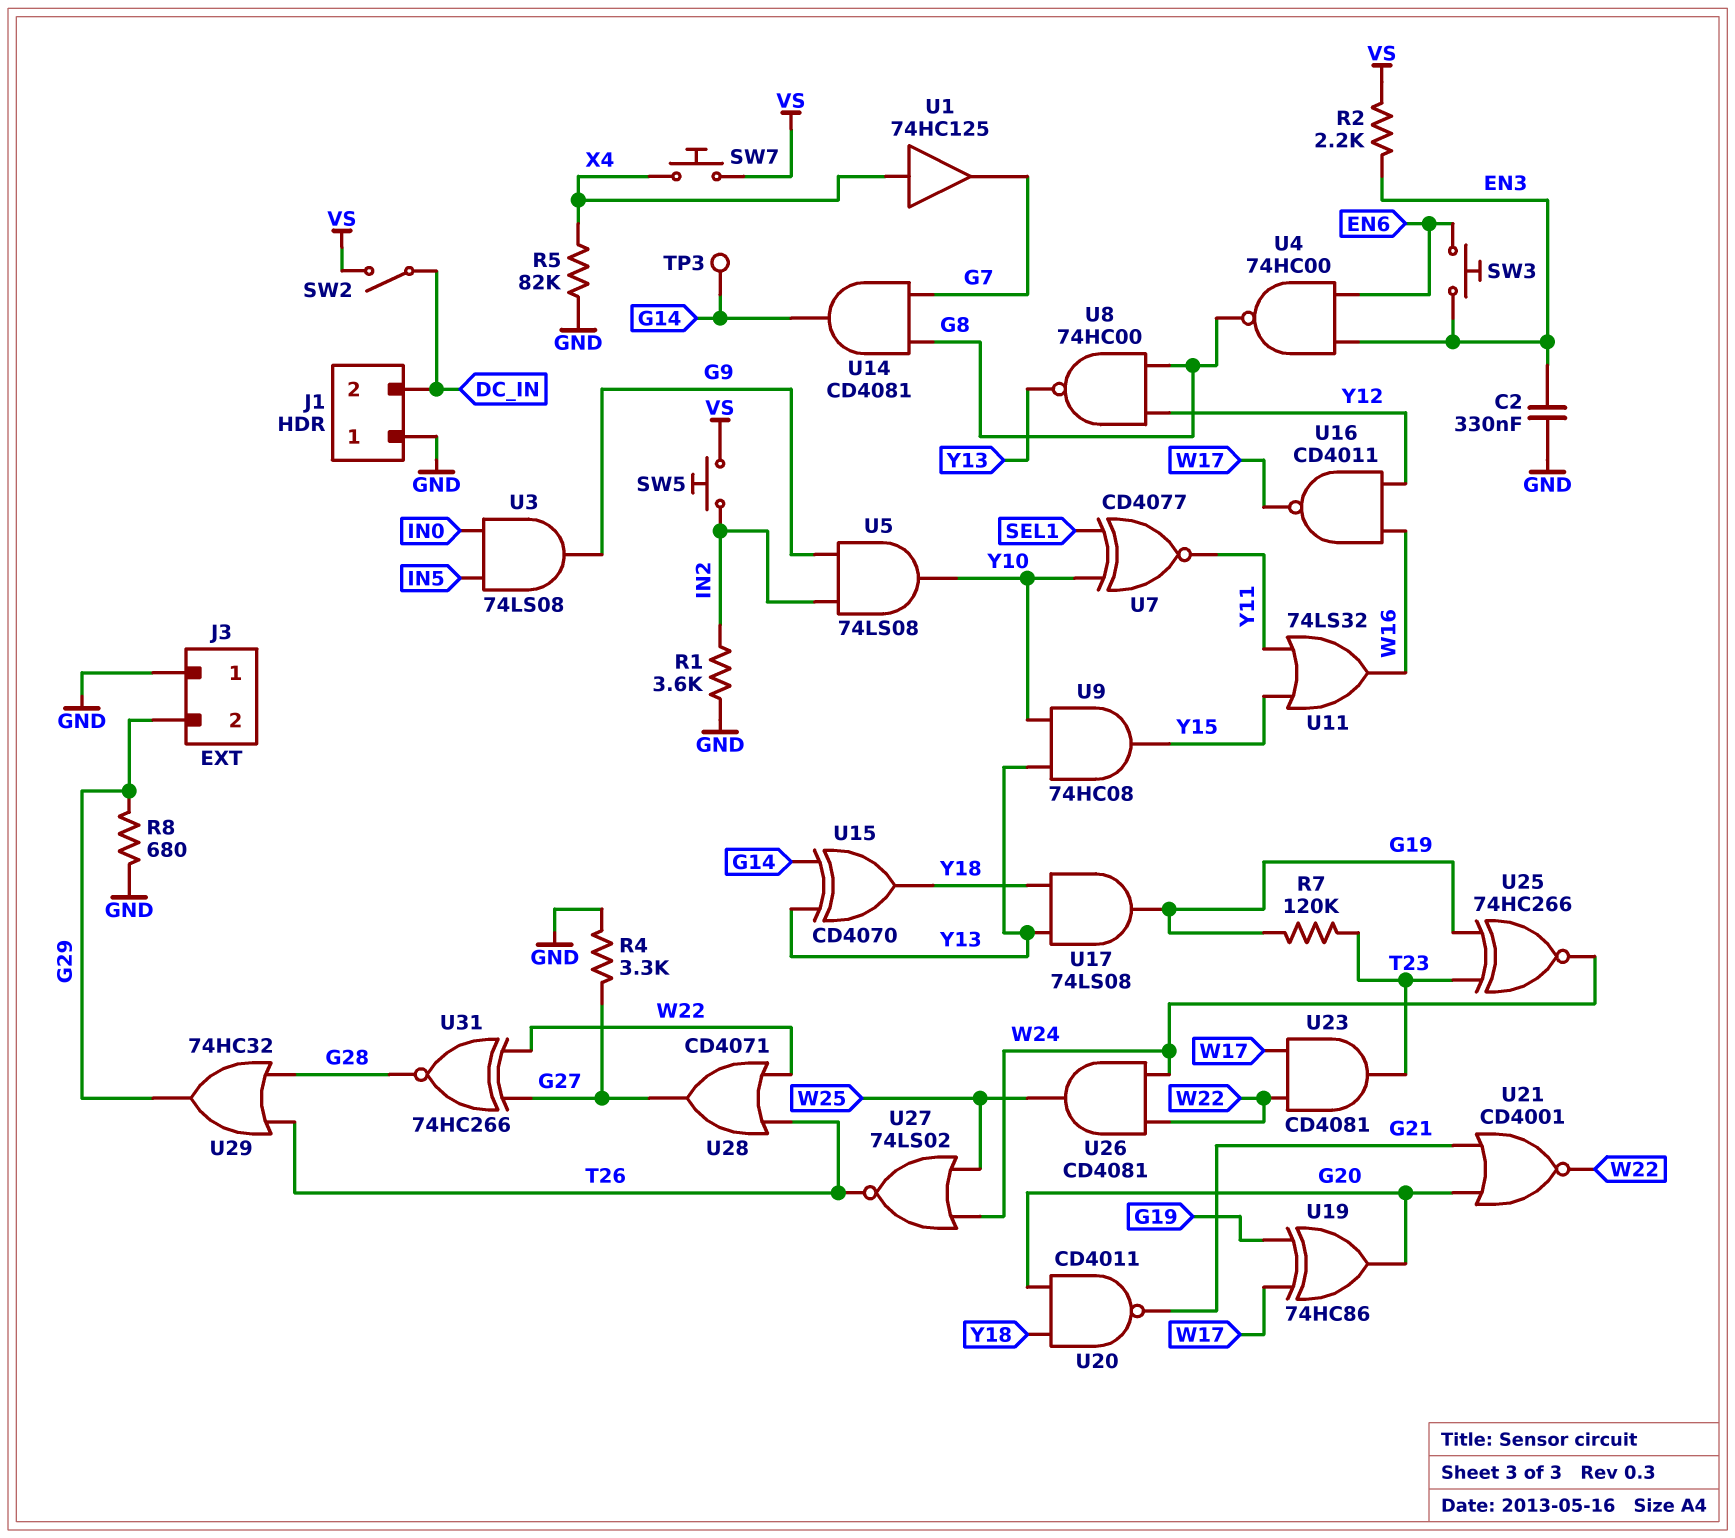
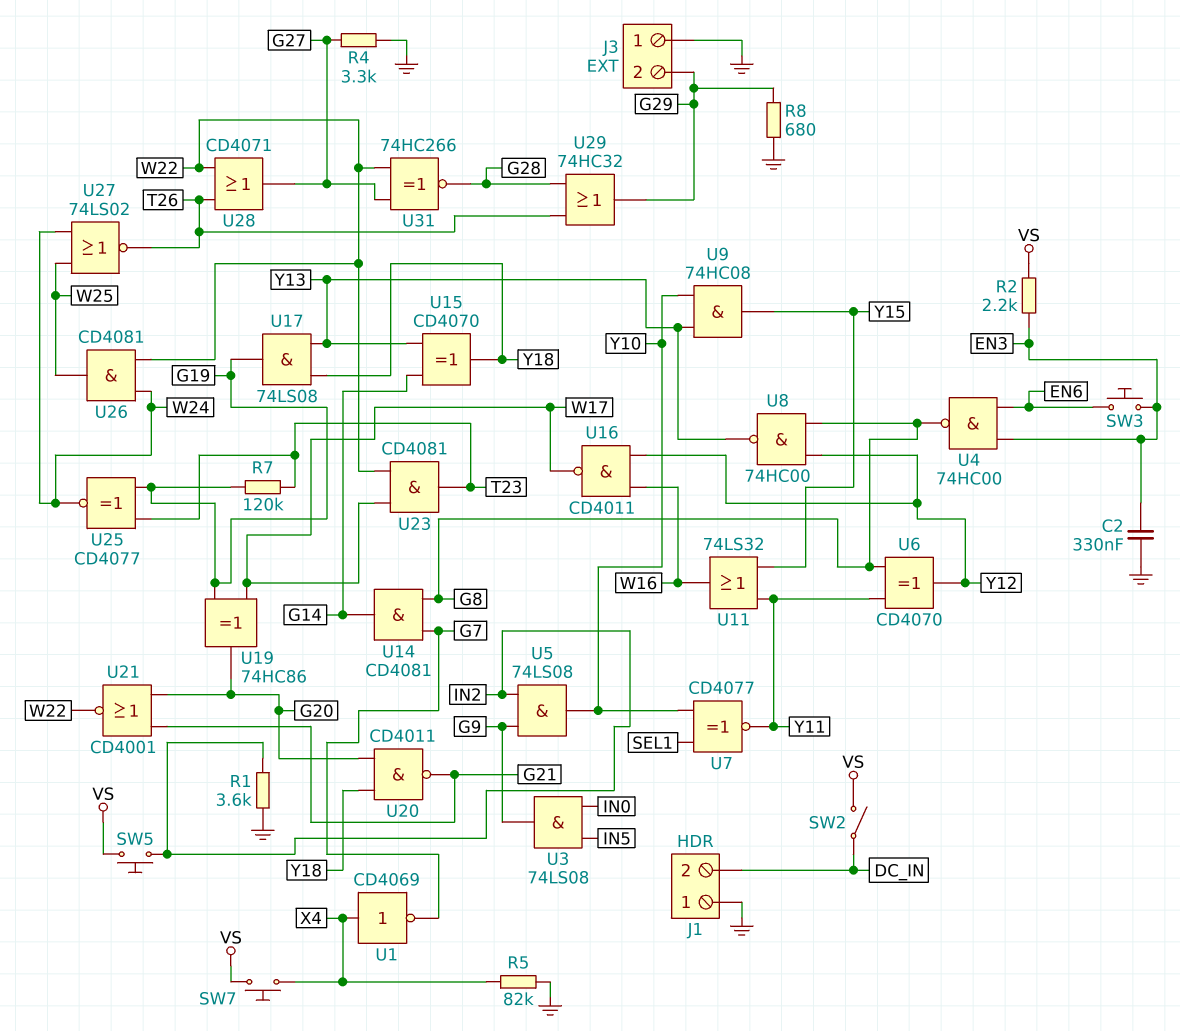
TP3: test point (G14) -> none
U1: buffer 74HC125 (in X4, out G7) -> NOT CD4069 (in X4, out G7)
U6: none -> XOR CD4070 (in G8, in Y11, out Y12)
U25: XNOR 74HC266 (in G19, in T23, out W24) -> XNOR CD4077 (in G19, in T23, out W24)

